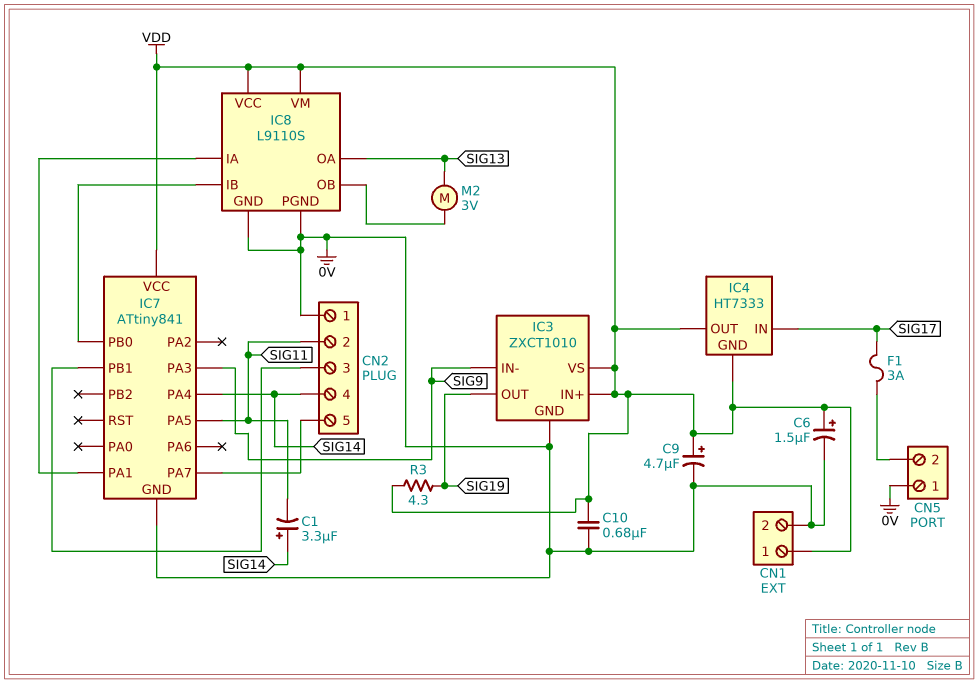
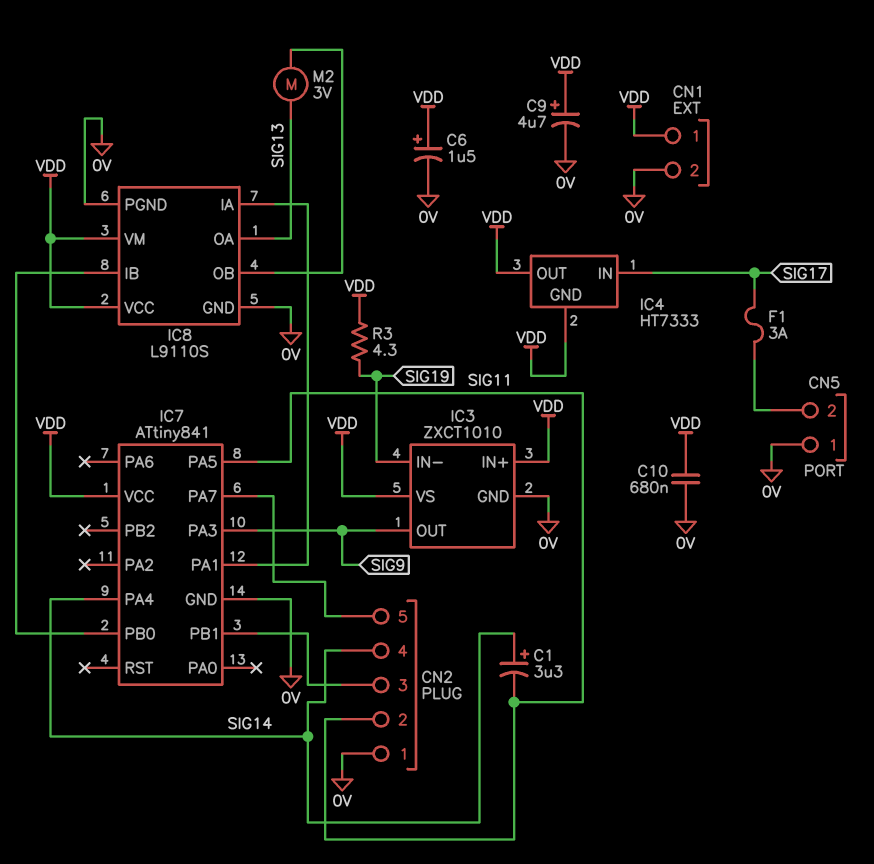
IC3 pin IN-: SIG9 -> SIG19
IC3 pin OUT: SIG19 -> SIG9

